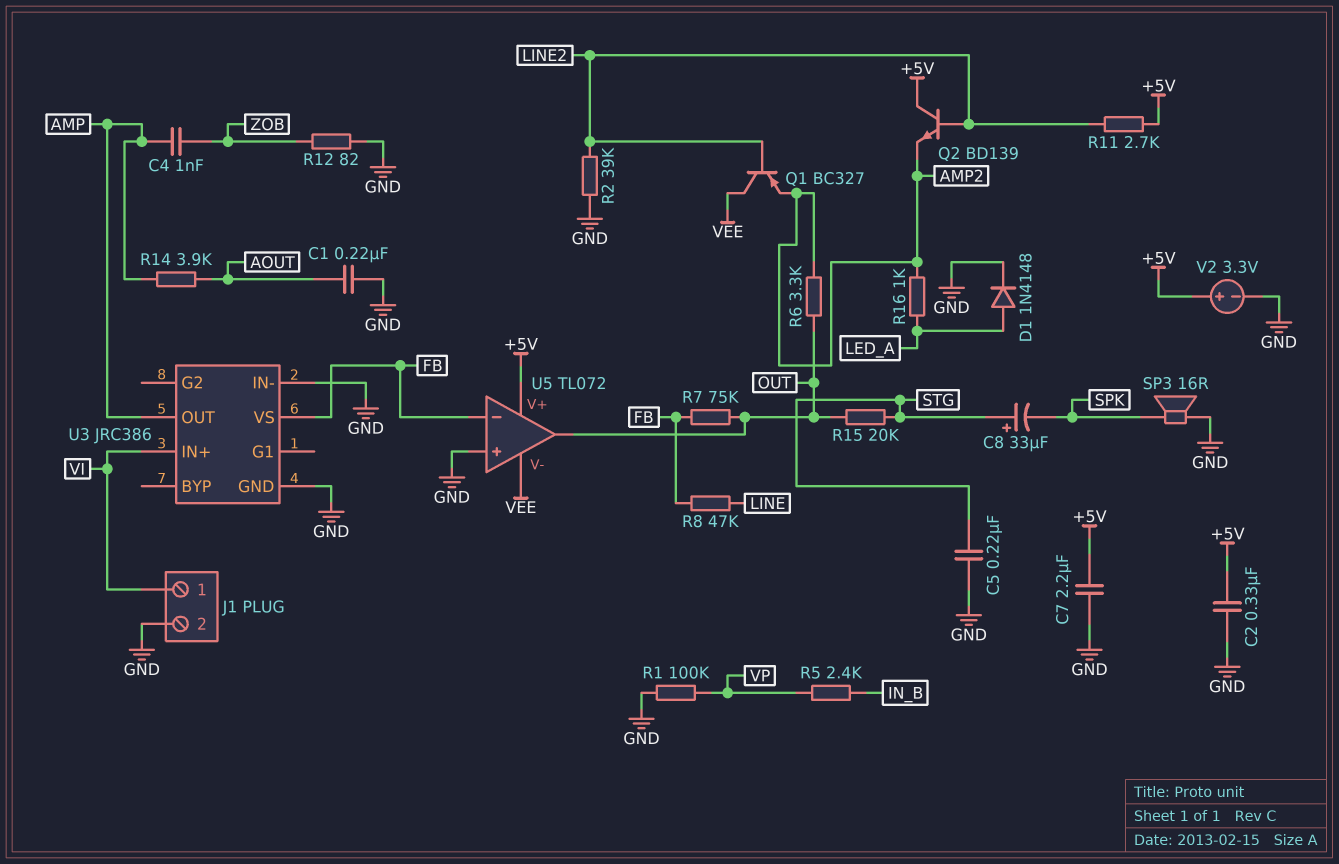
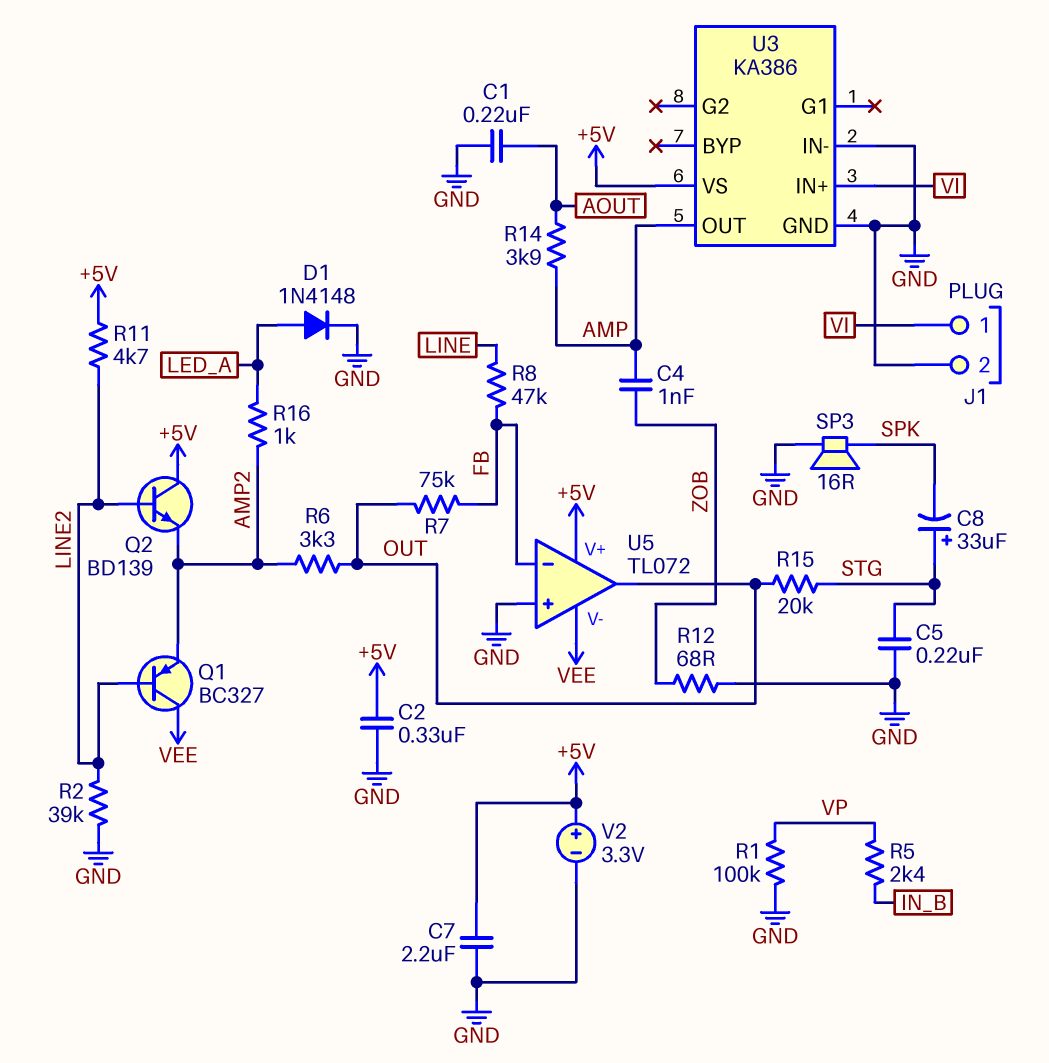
R11: 2.7k (+5V, LINE2) -> 4.7k (+5V, LINE2)
R12: 82 (GND, ZOB) -> 68 (GND, ZOB)
U3: JRC386 -> KA386
U3 pin VS: FB -> +5V

